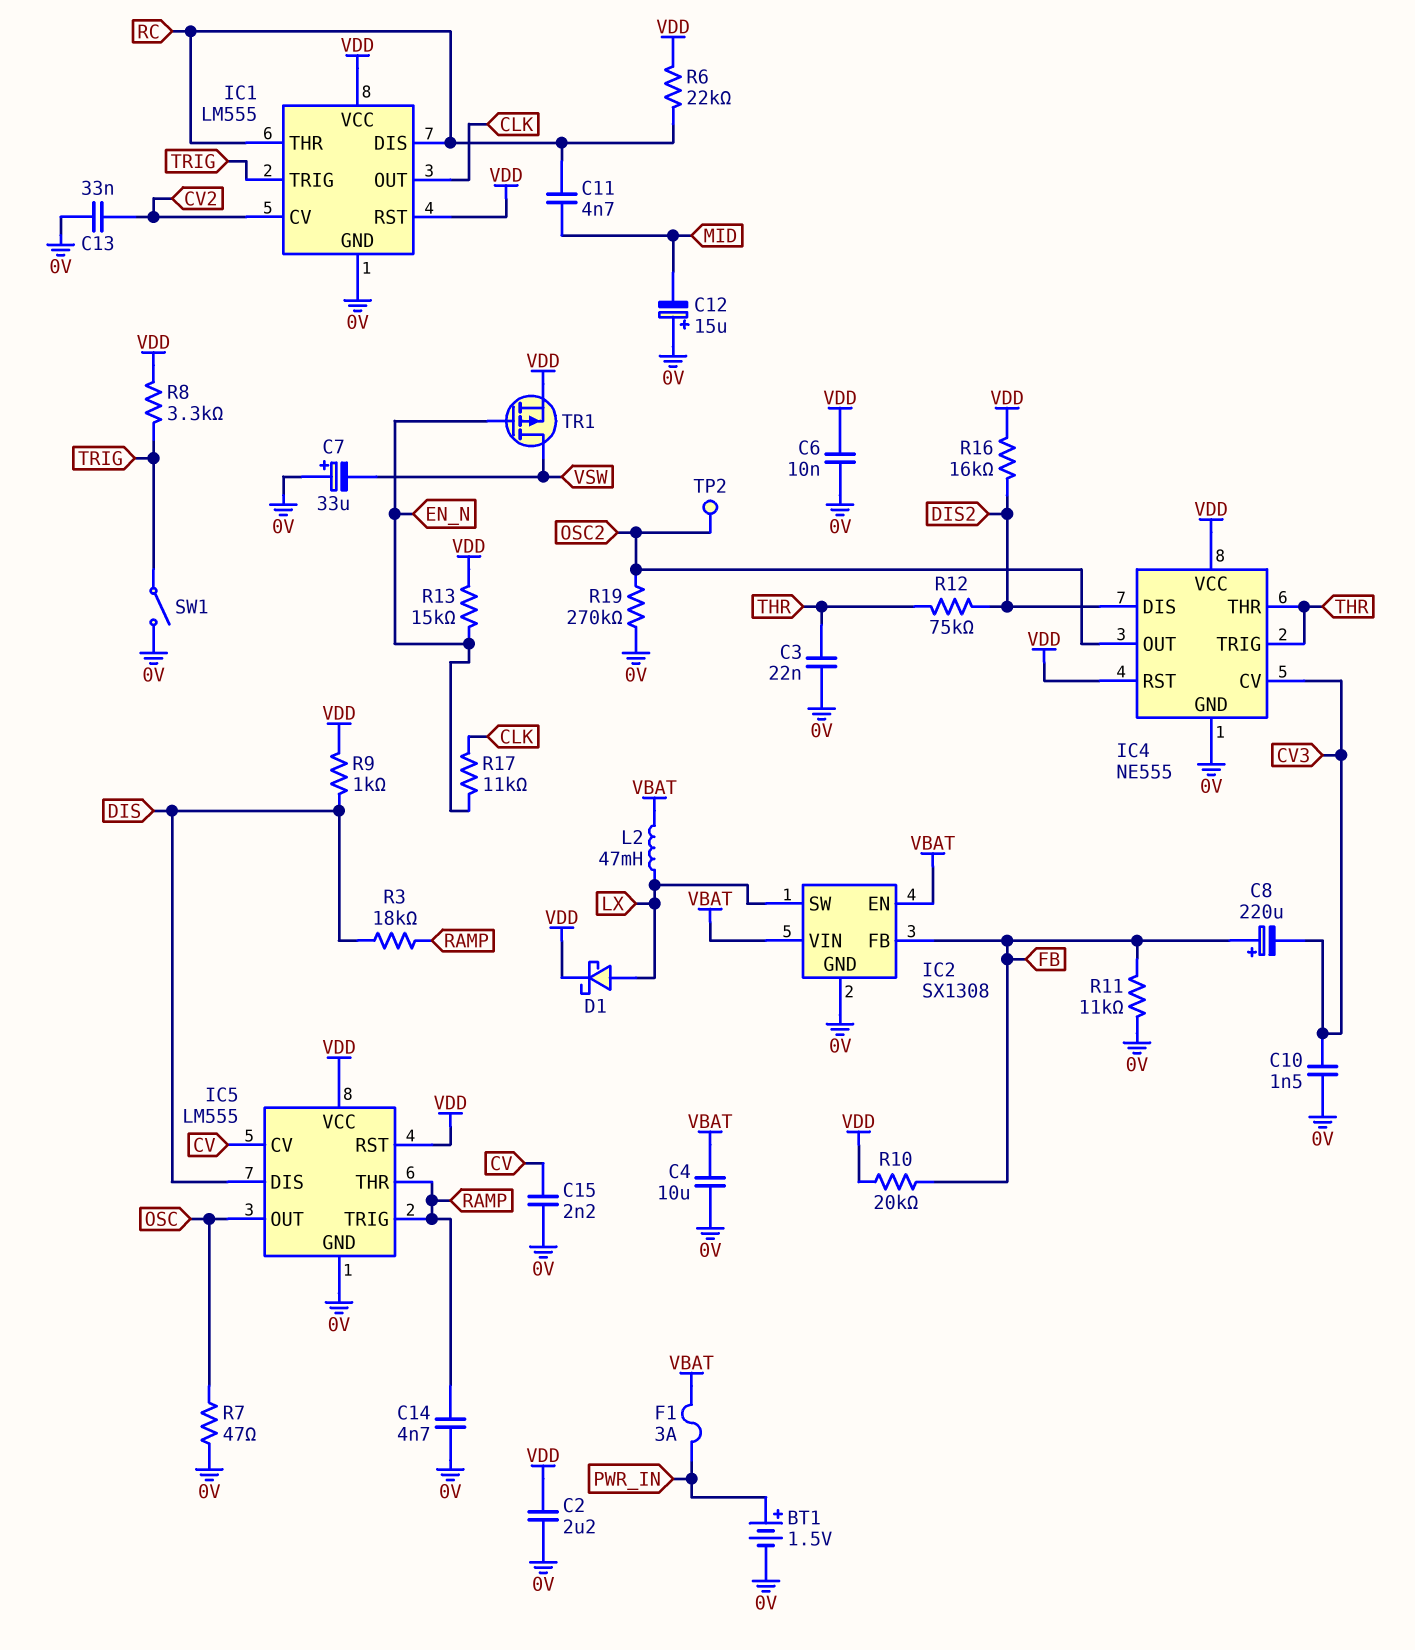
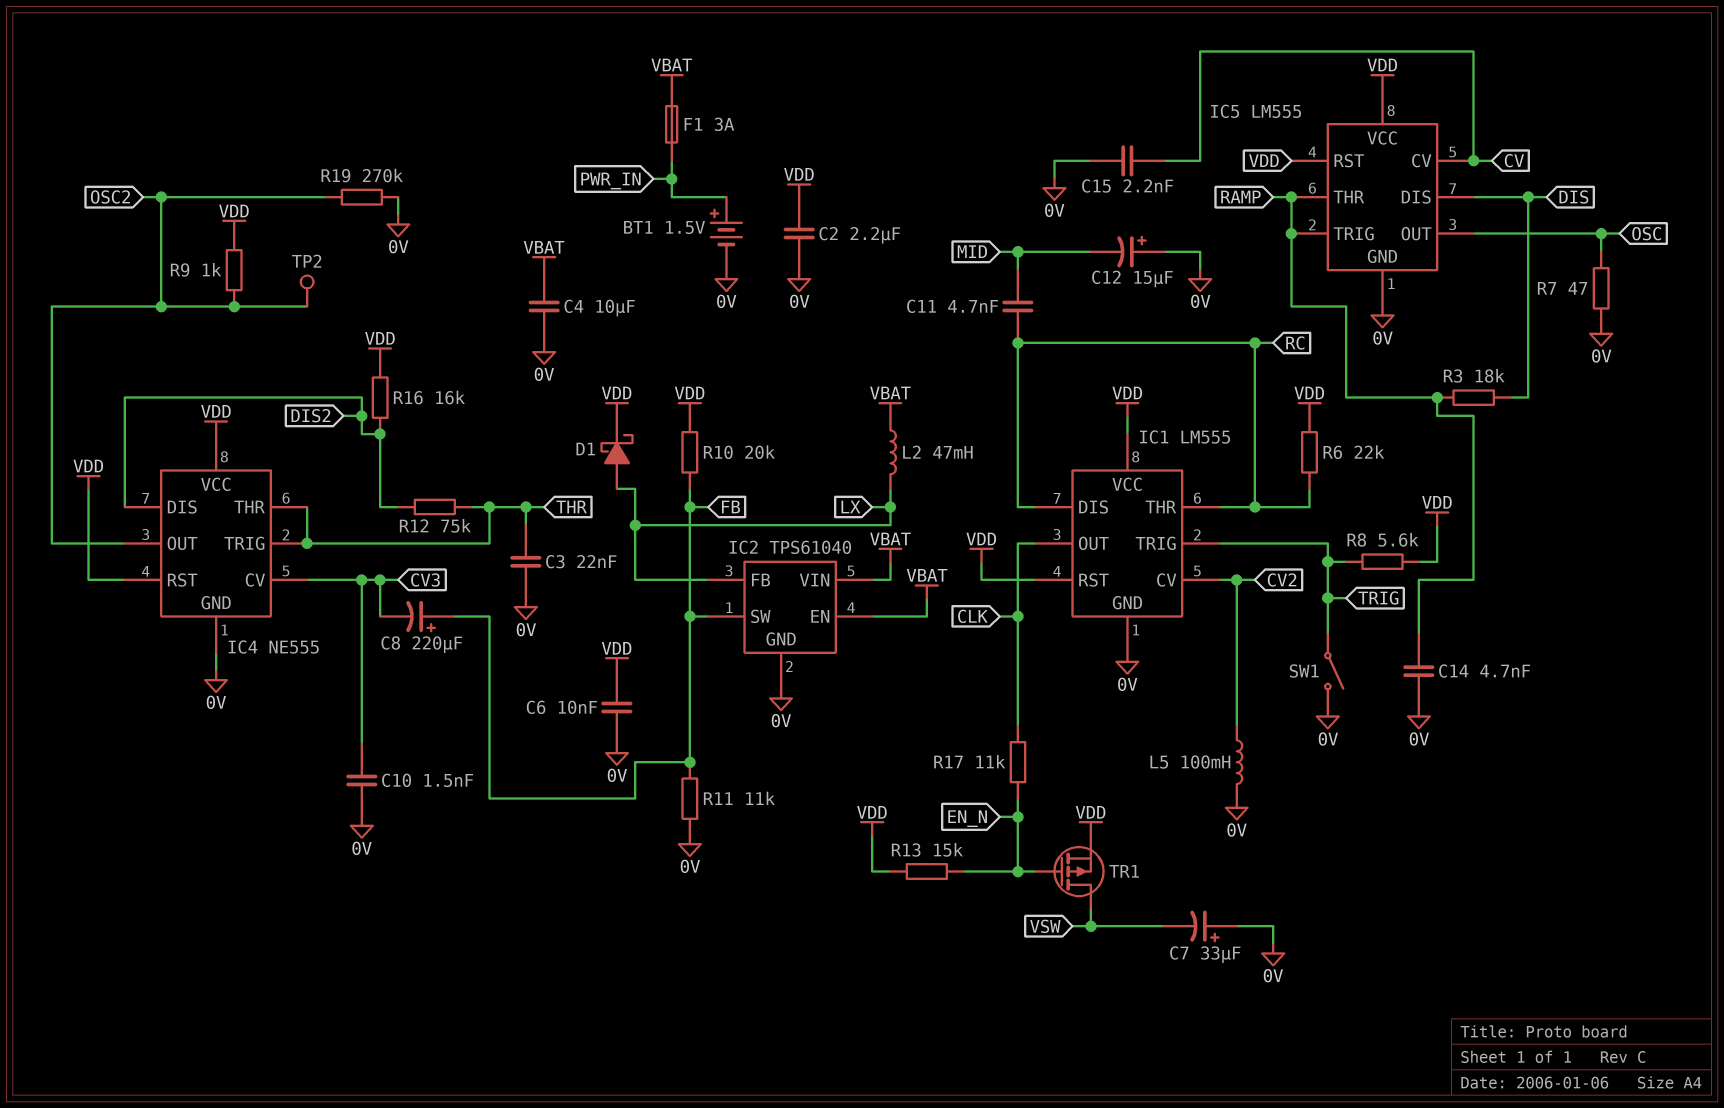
C13: 33nF (0V, CV2) -> none
IC2: SX1308 -> TPS61040
IC2 pin FB: FB -> LX
IC2 pin SW: LX -> FB
L5: none -> 100mH (0V, CV2)
R8: 3.3k (TRIG, VDD) -> 5.6k (TRIG, VDD)
R9: 1k (DIS, VDD) -> 1k (OSC2, VDD)

